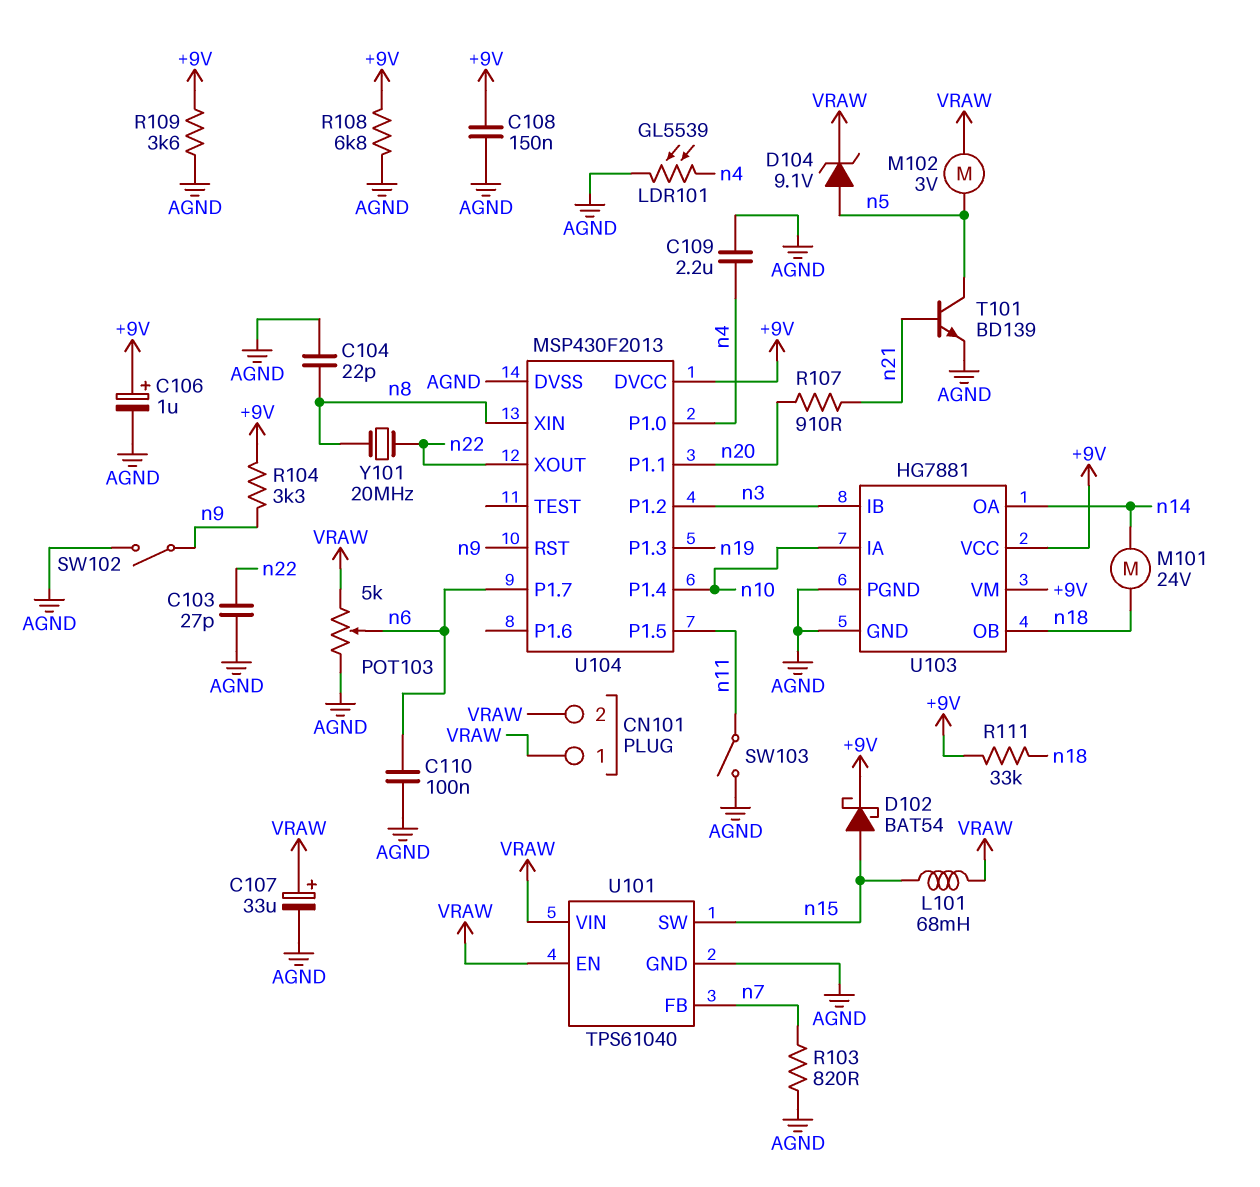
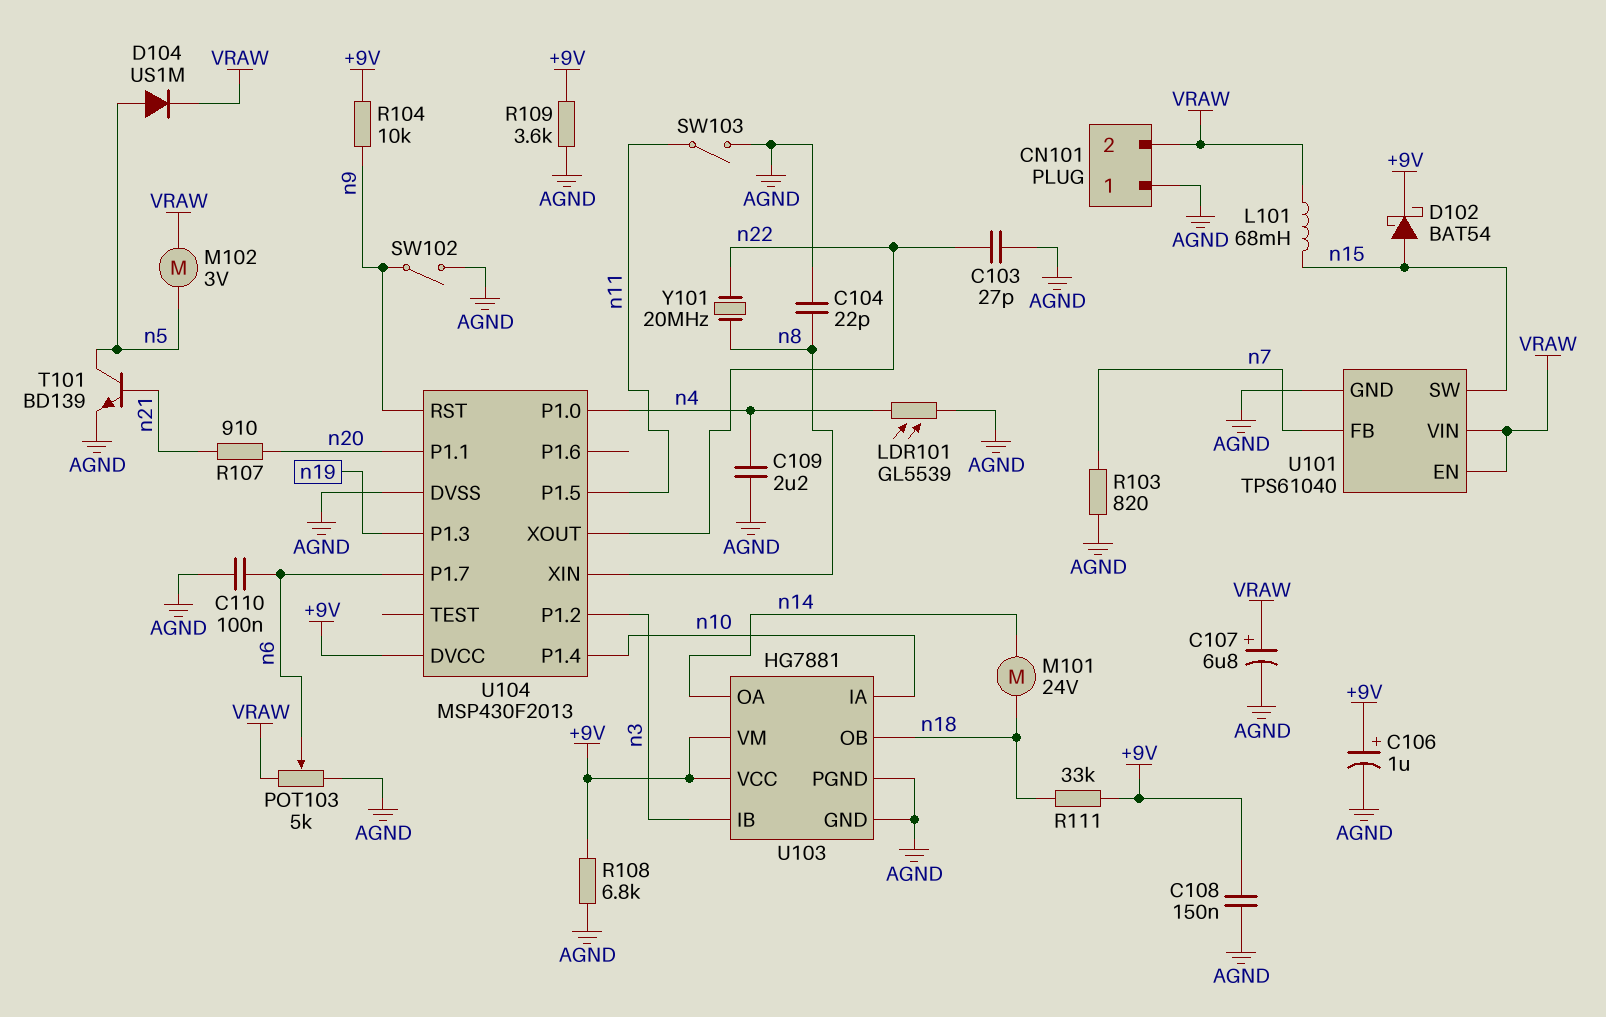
C107: 33uF (plus VRAW, minus AGND) -> 6.8uF (plus VRAW, minus AGND)
CN101 pin 1: VRAW -> AGND
D104: zener 9.1V (A n5, K VRAW) -> diode US1M (A n5, K VRAW)
R104: 3.3k (+9V, n9) -> 10k (+9V, n9)

